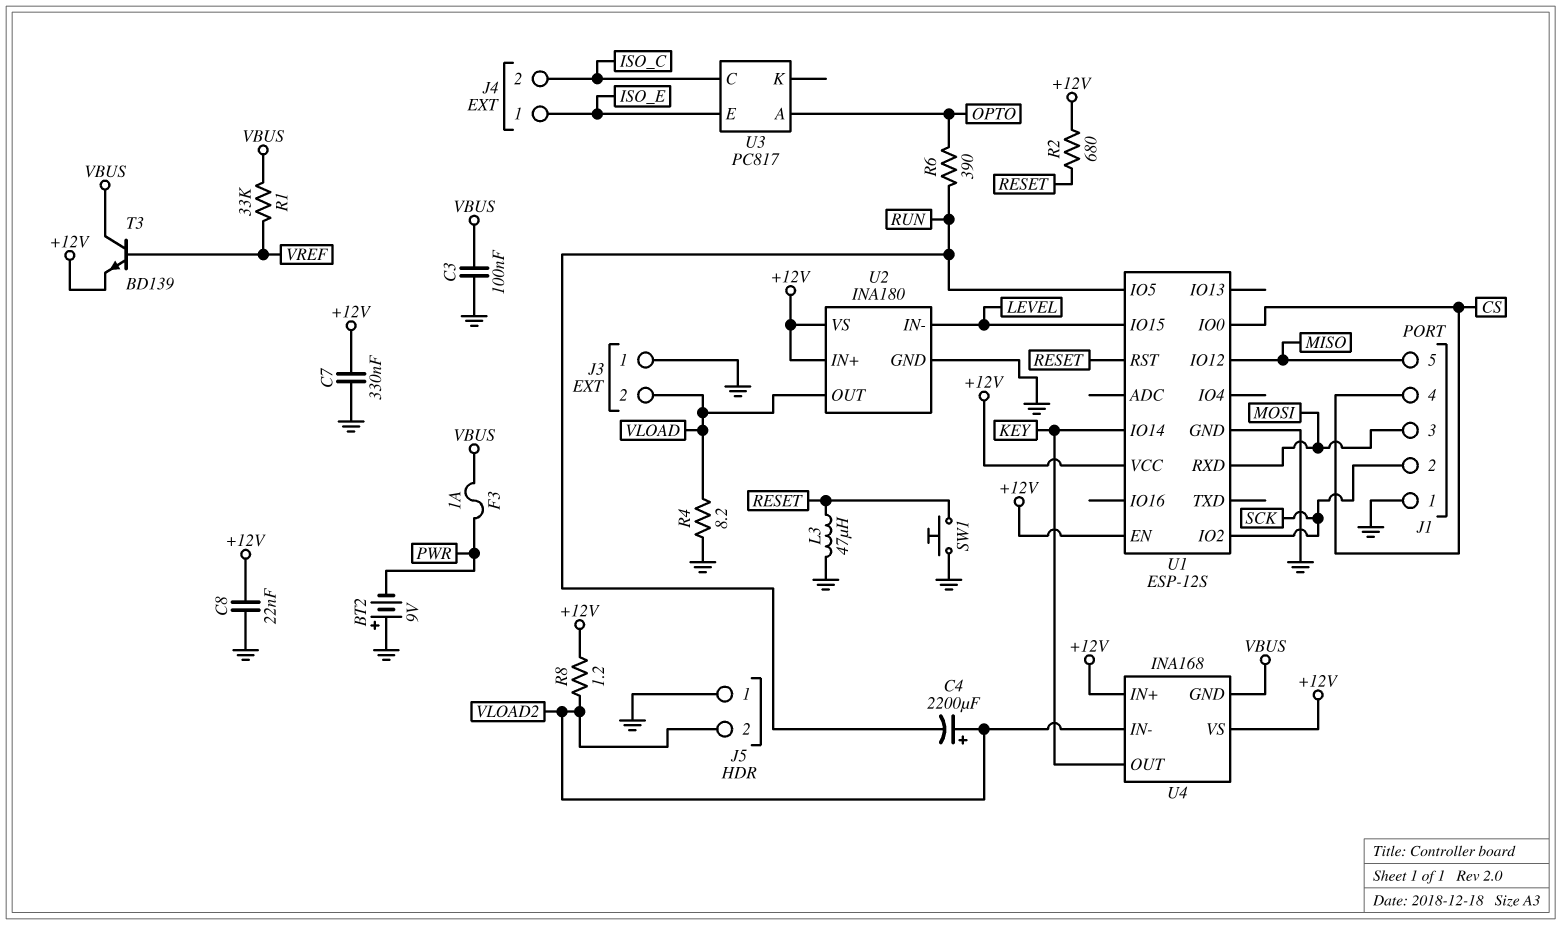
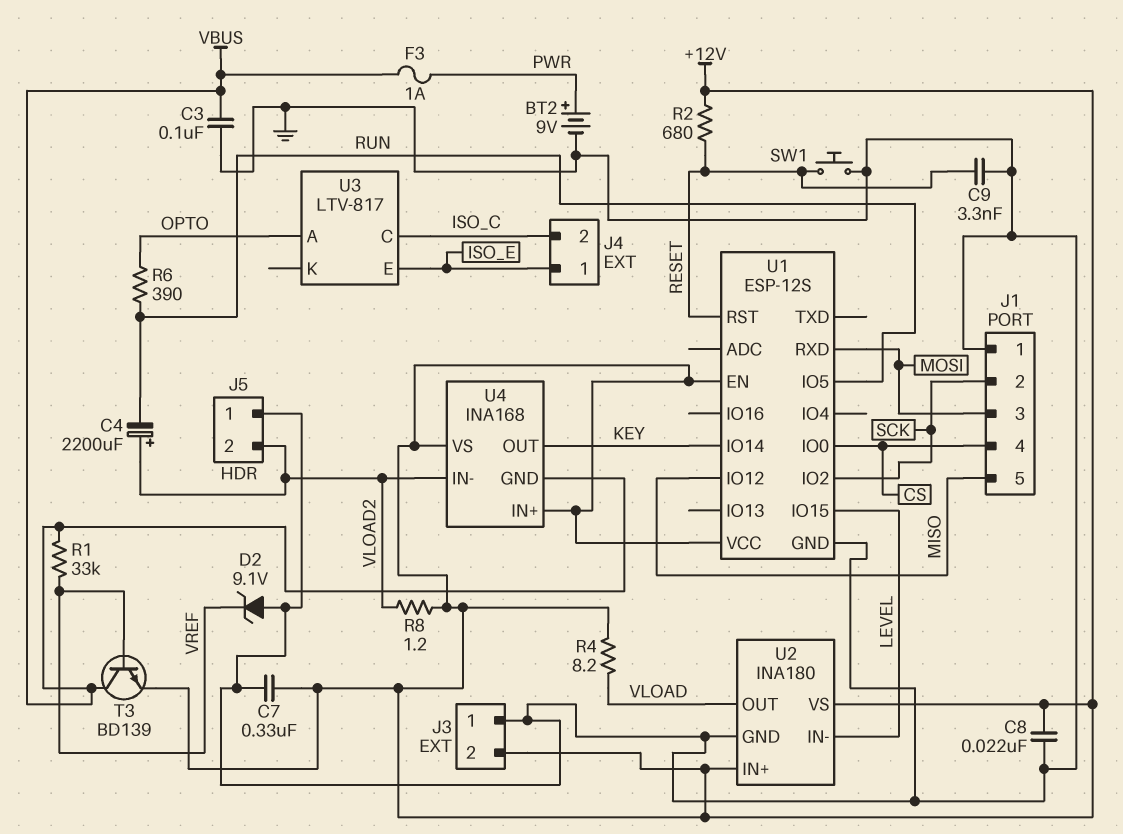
BT2: 9V (plus GND, minus PWR) -> 9V (plus PWR, minus GND)
C9: none -> 3.3nF (GND, RESET)
D2: none -> zener 9.1V (A GND, K VREF)
J3 pin 2: VLOAD -> +12V
L3: 47uH (GND, RESET) -> none
R4: 8.2 (GND, VLOAD) -> 8.2 (+12V, VLOAD)
U3: PC817 -> LTV-817

